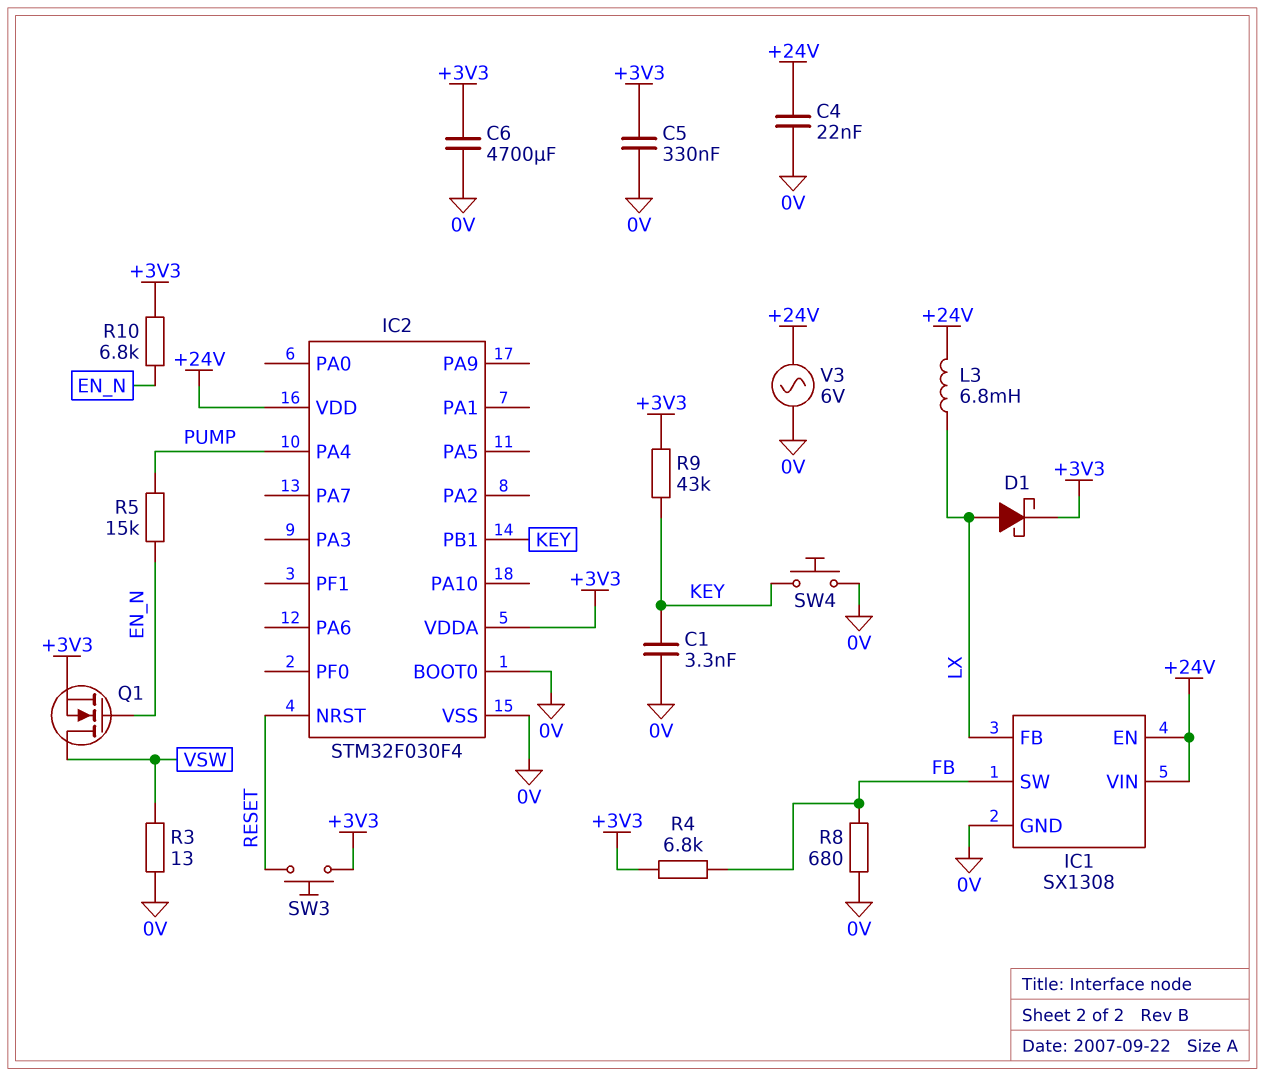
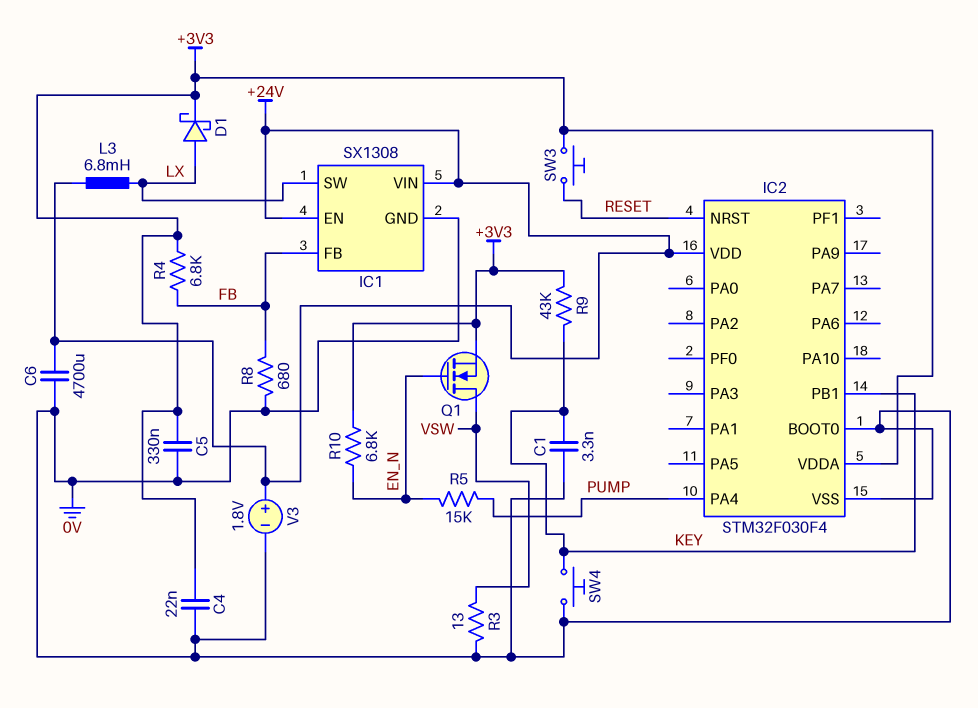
C4: 22nF (+24V, 0V) -> 22nF (+3V3, 0V)
C6: 4700uF (+3V3, 0V) -> 4700uF (+24V, 0V)
IC1 pin FB: LX -> FB
IC1 pin SW: FB -> LX
V3: AC 6V (+24V, 0V) -> 1.8V (plus +24V, minus 0V)

